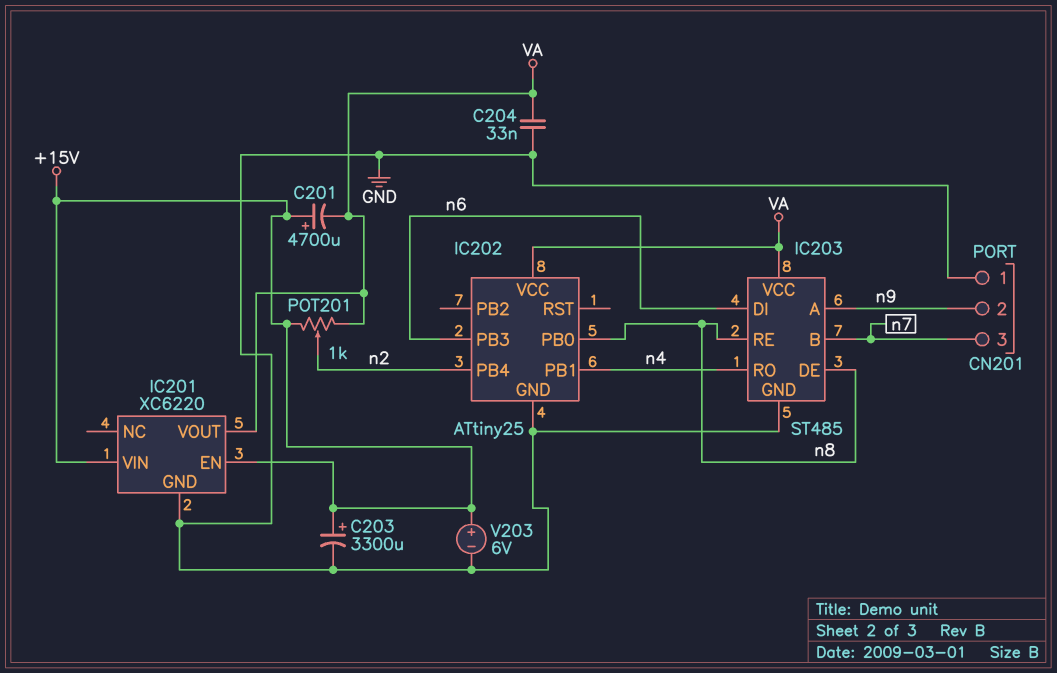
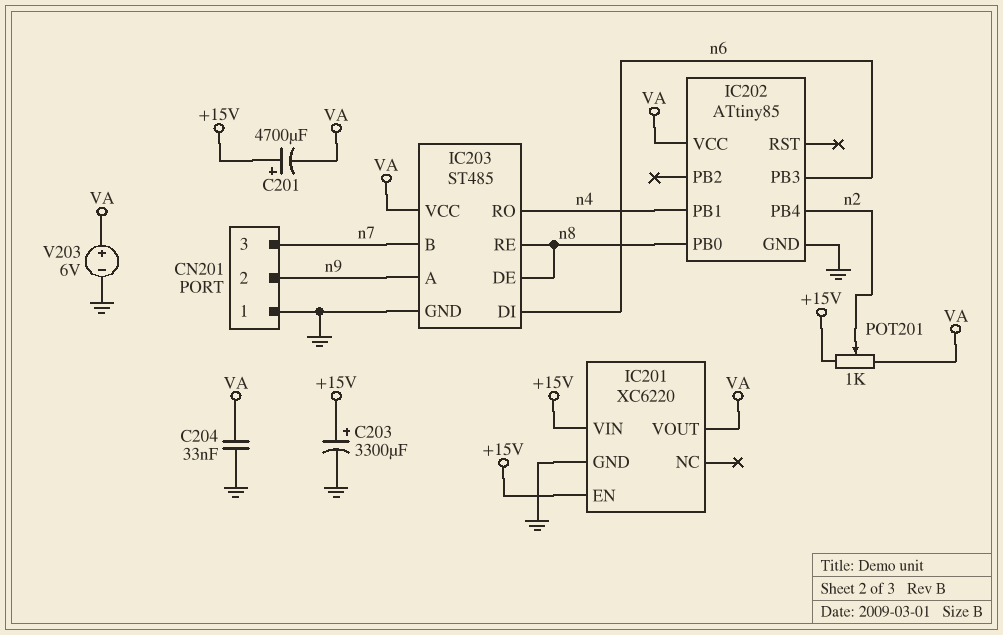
IC202: ATtiny25 -> ATtiny85
V203: 6V (plus +15V, minus GND) -> 6V (plus VA, minus GND)

